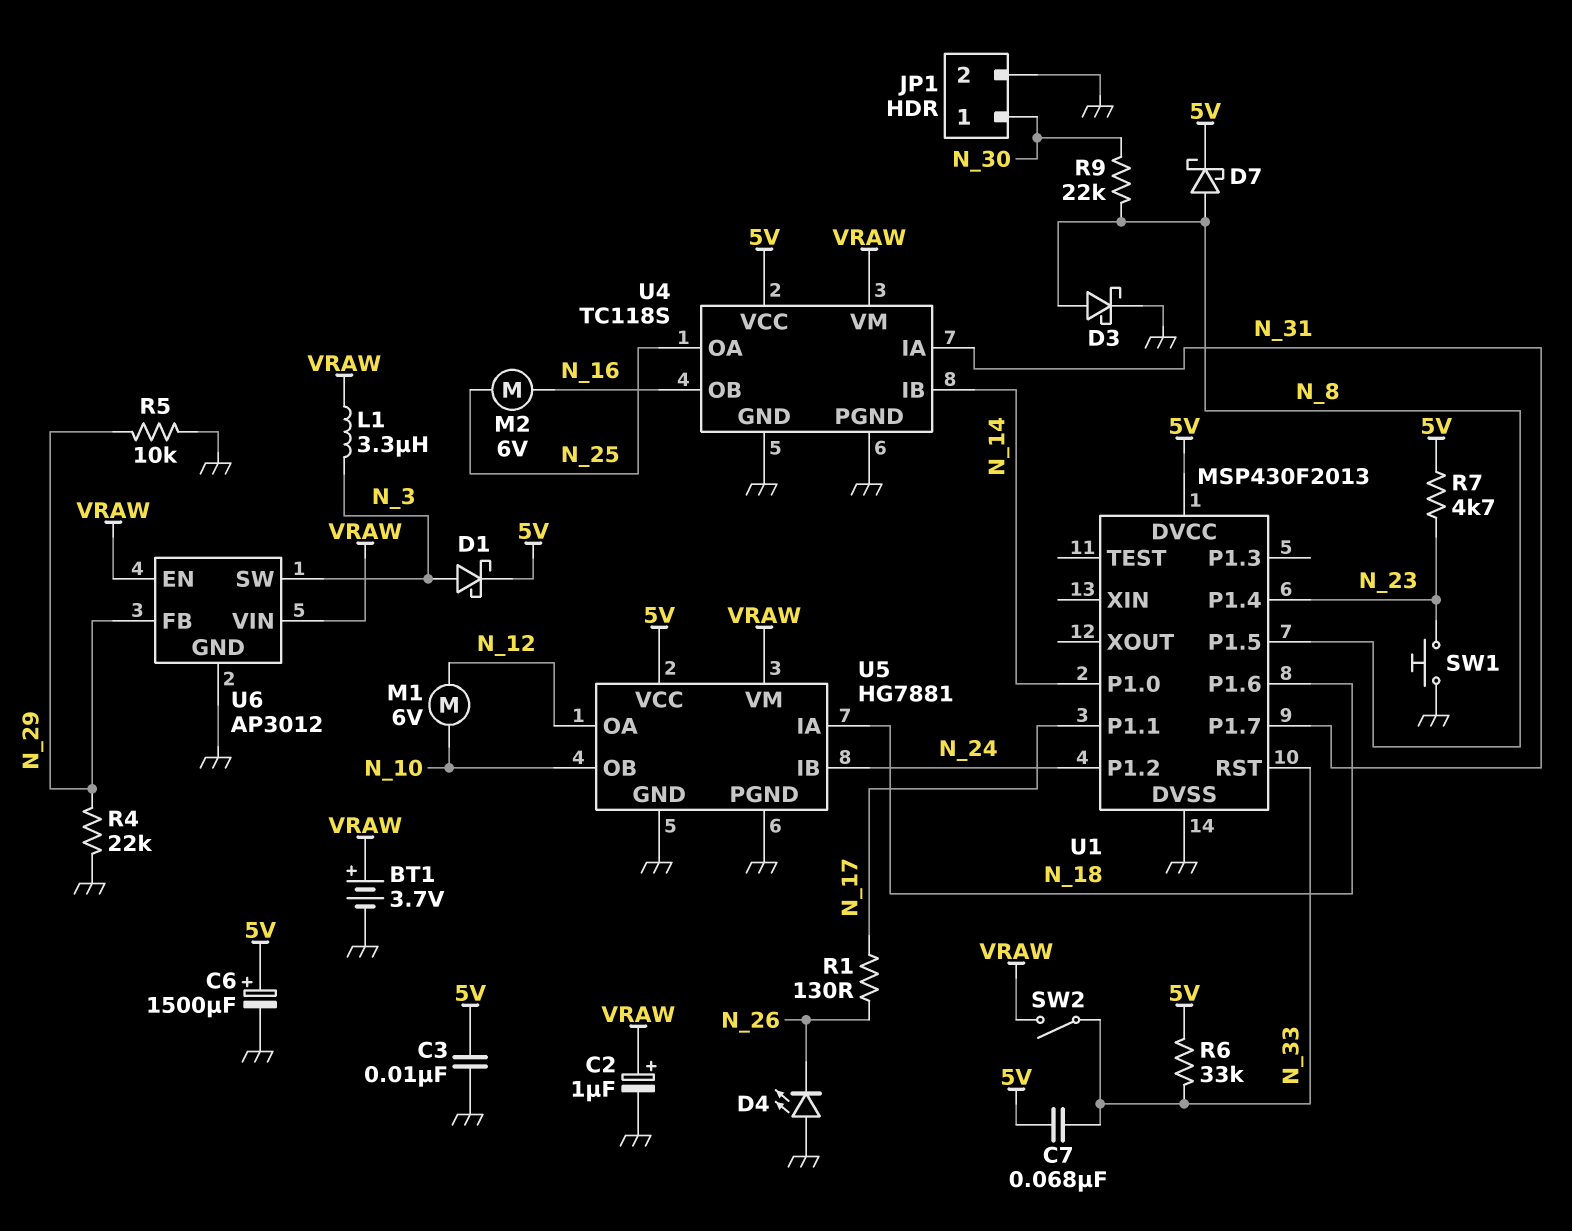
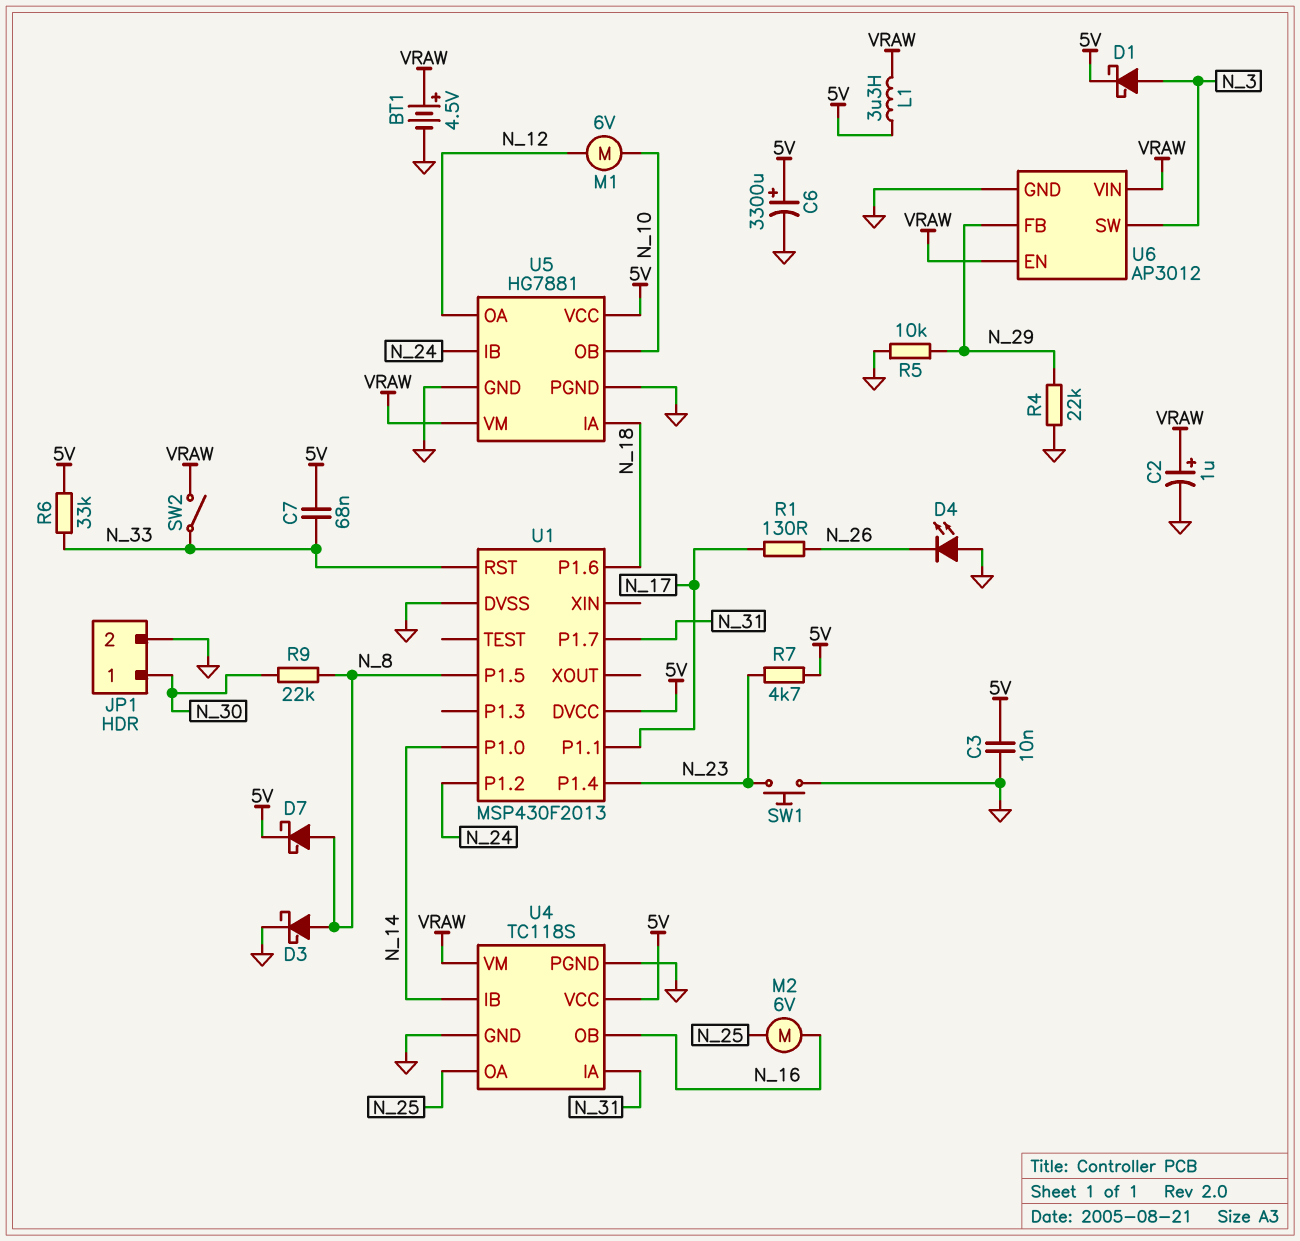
BT1: 3.7V (plus VRAW, minus GND) -> 4.5V (plus VRAW, minus GND)
C6: 1500uF (plus 5V, minus GND) -> 3300uF (plus 5V, minus GND)
L1: 3.3uH (N_3, VRAW) -> 3.3uH (5V, VRAW)

